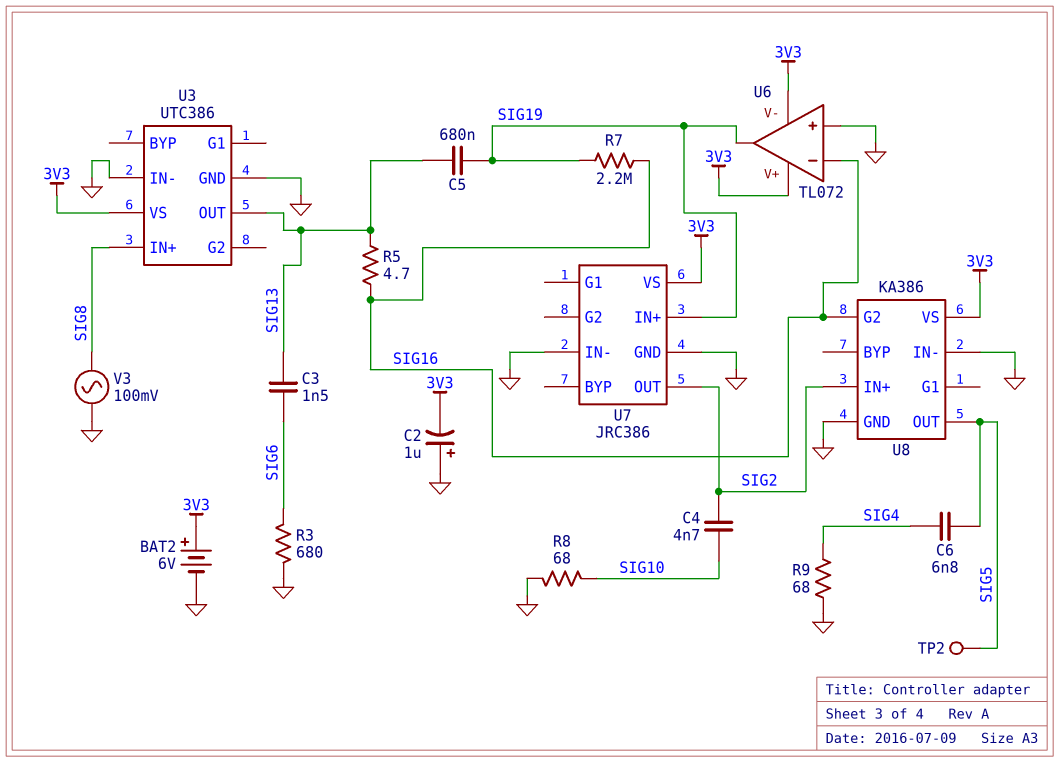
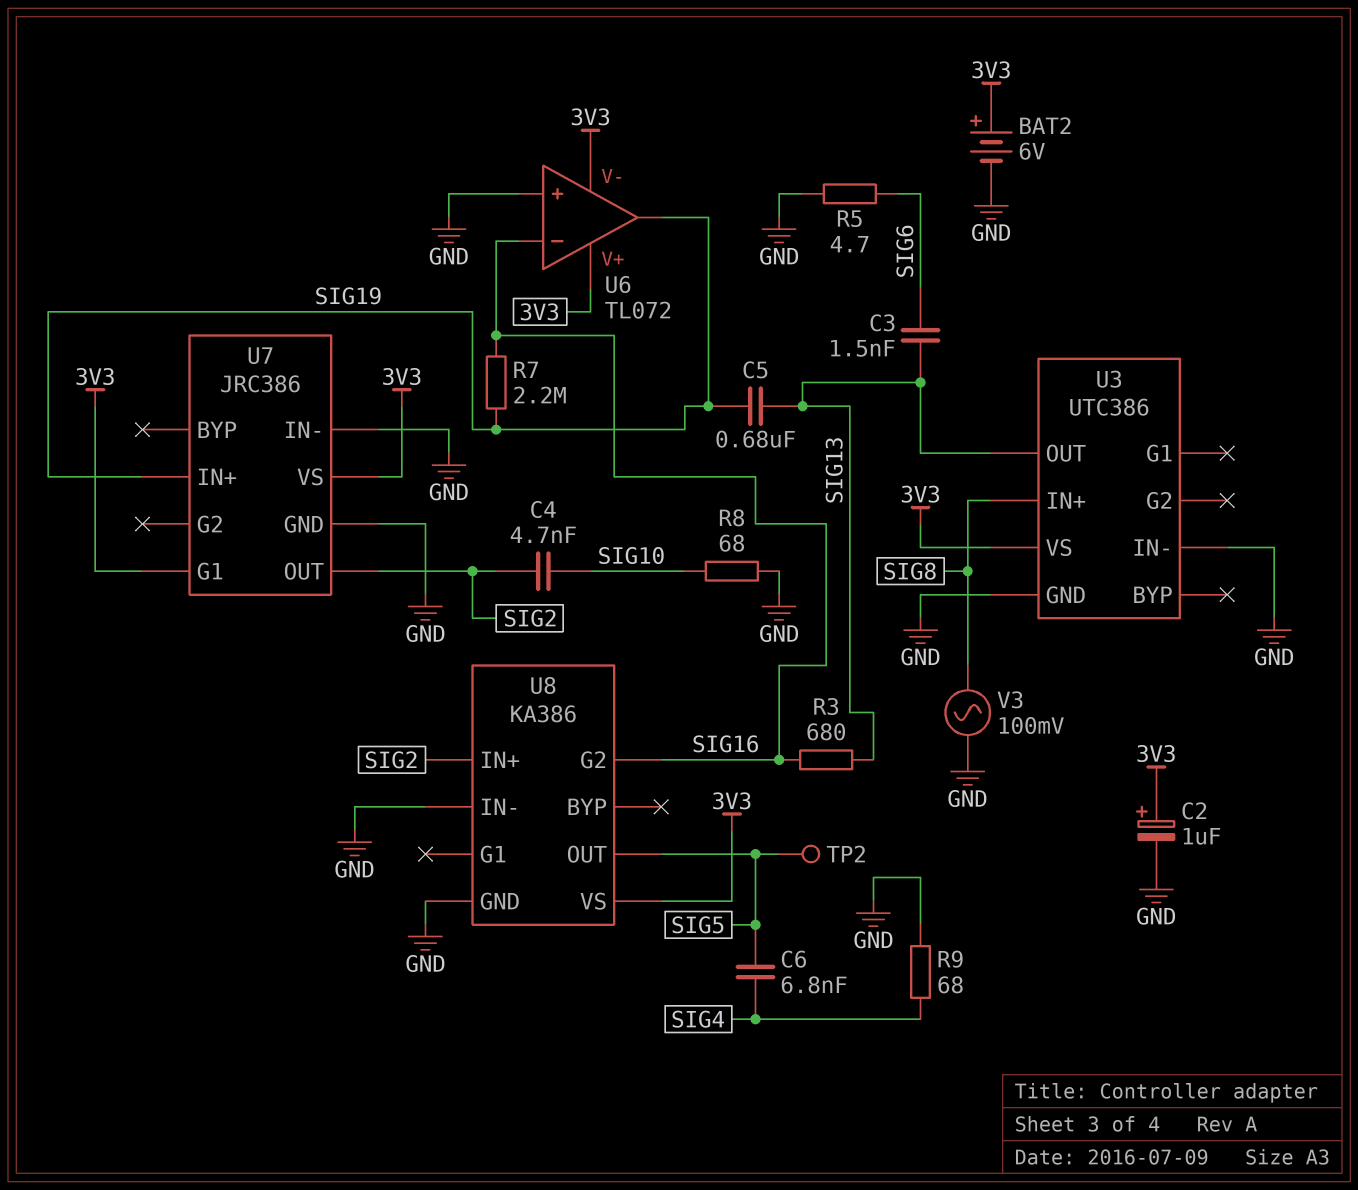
C2: 1uF (plus GND, minus 3V3) -> 1uF (plus 3V3, minus GND)
R3: 680 (GND, SIG6) -> 680 (SIG13, SIG16)
R5: 4.7 (SIG13, SIG16) -> 4.7 (GND, SIG6)
U7 pin G1: none -> 3V3

